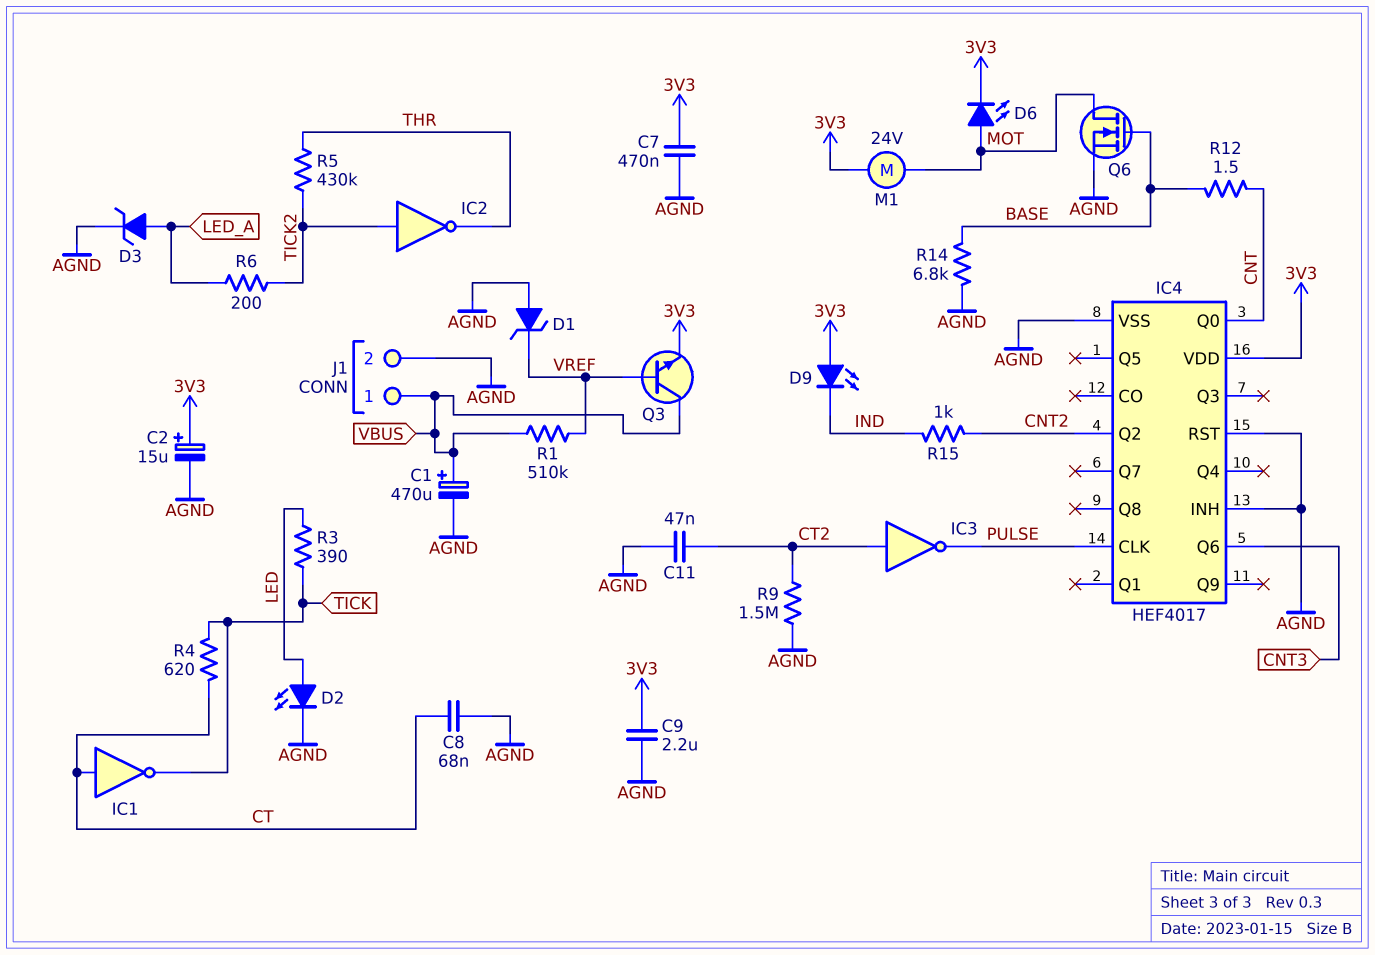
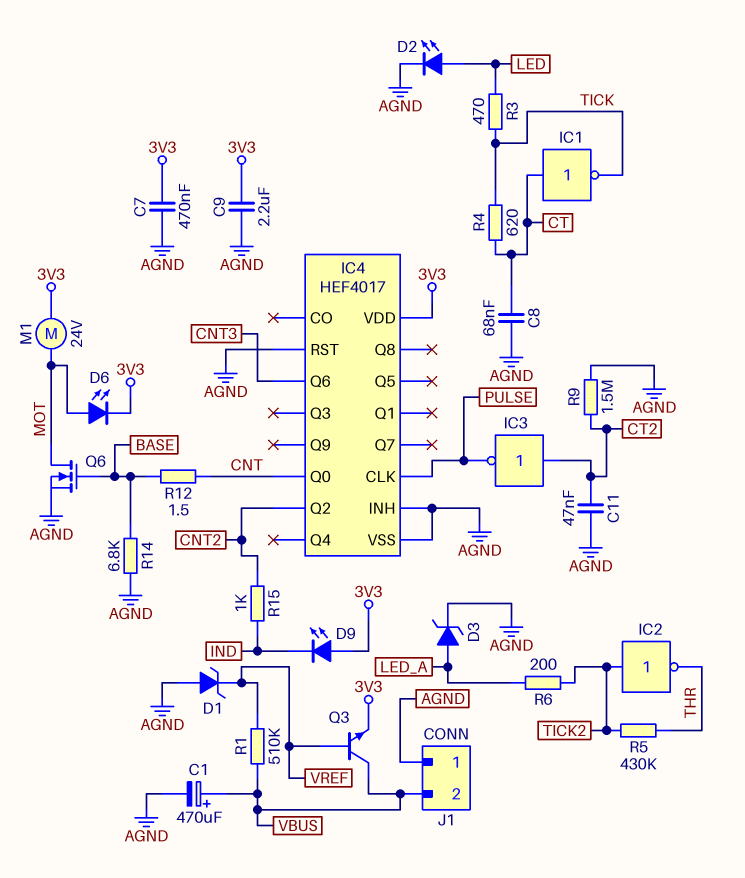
C2: 15uF (plus 3V3, minus AGND) -> none
J1 pin 1: VBUS -> AGND
J1 pin 2: AGND -> VBUS
R3: 390 (LED, TICK) -> 470 (LED, TICK)

